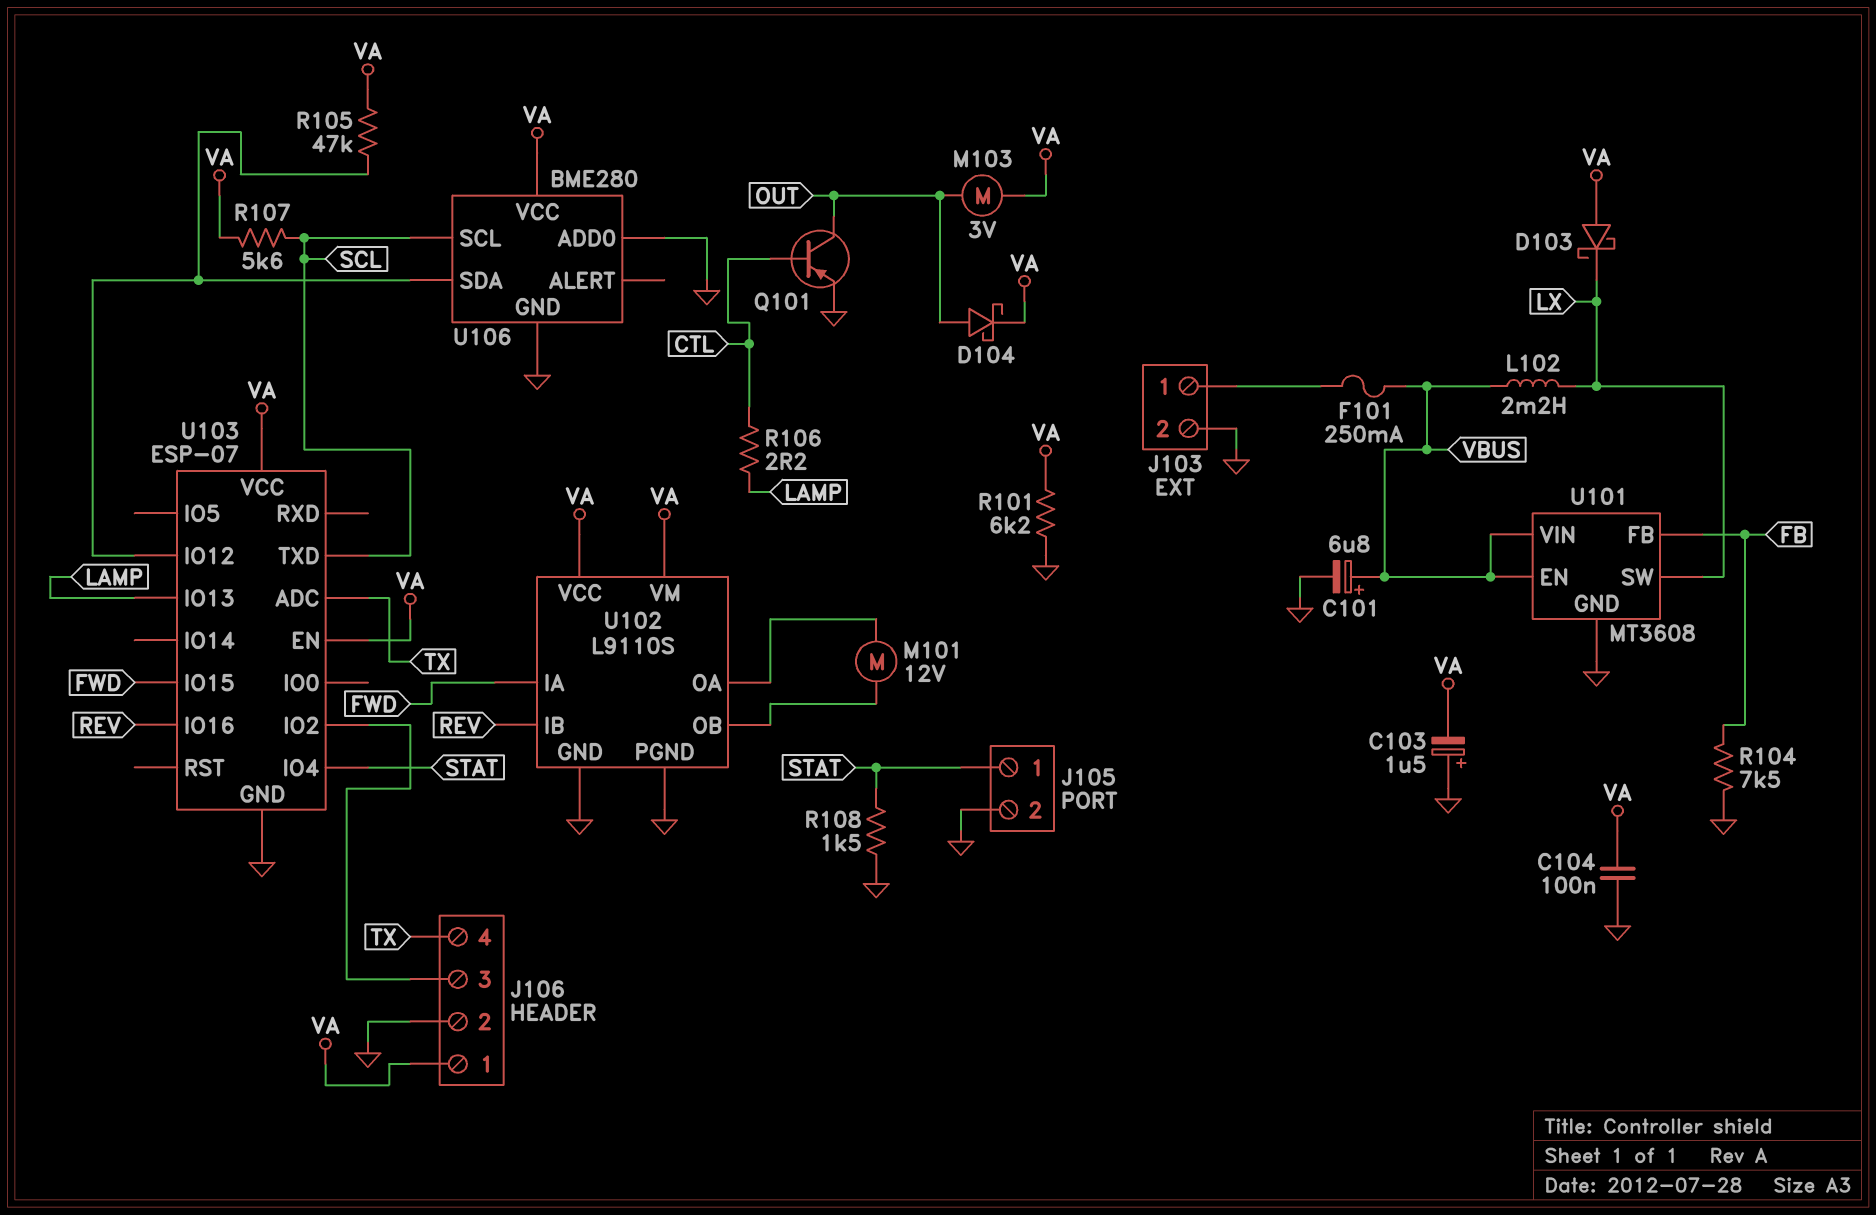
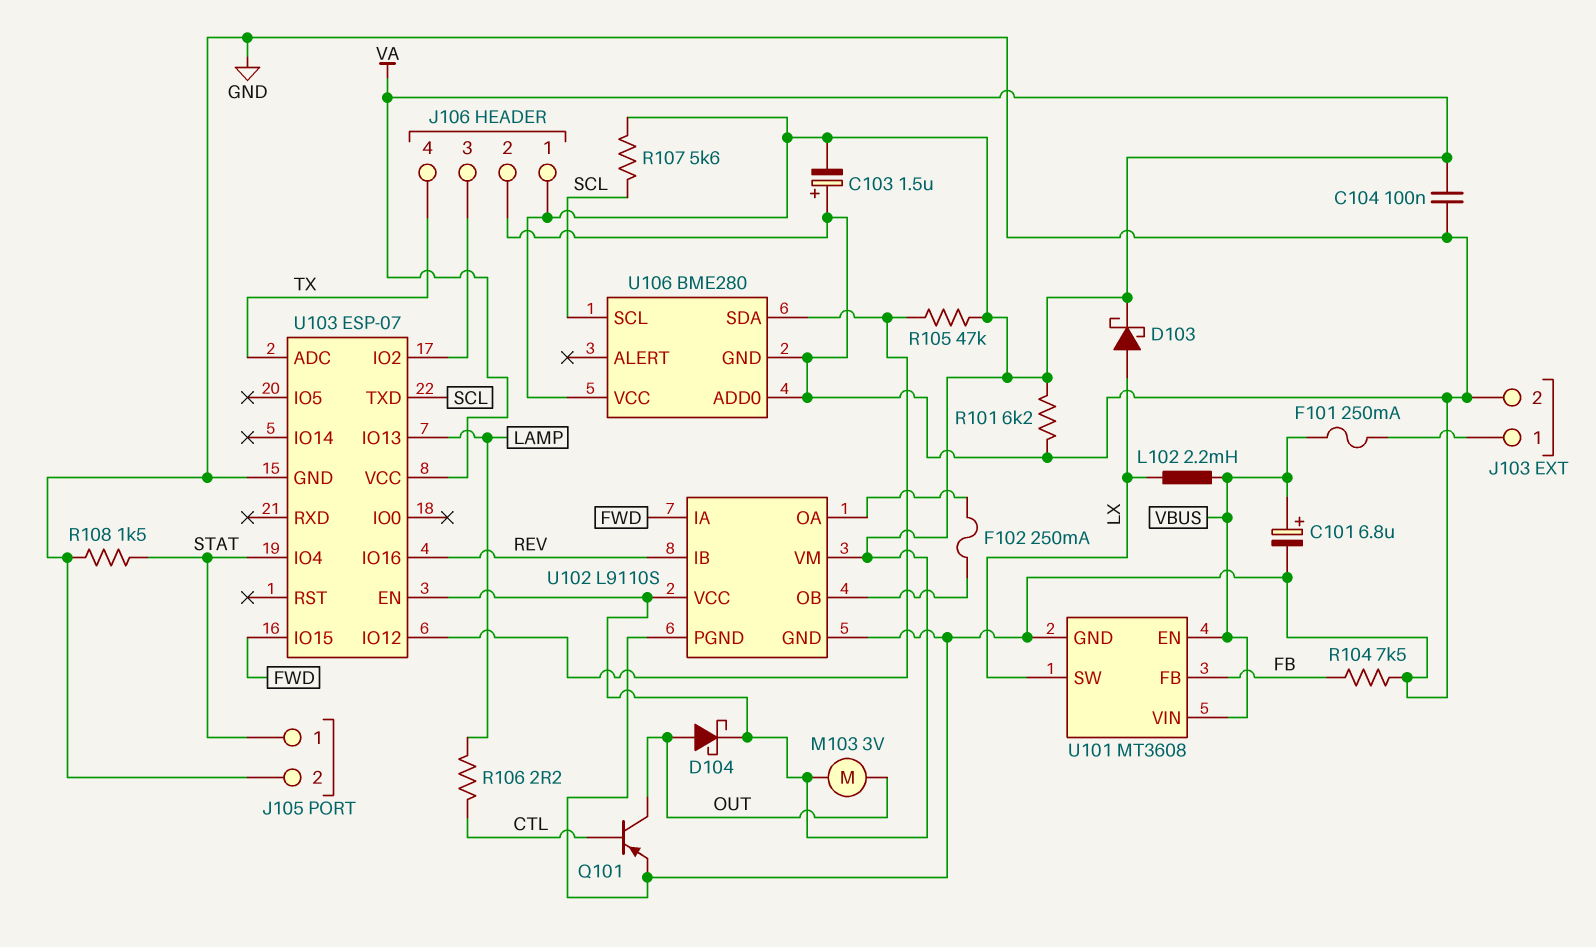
D103: schottky (A VA, K LX) -> schottky (A LX, K VA)
F102: none -> 250mA (U102/OA, U102/OB)
M101: motor 12V (U102/OA, U102/OB) -> none

